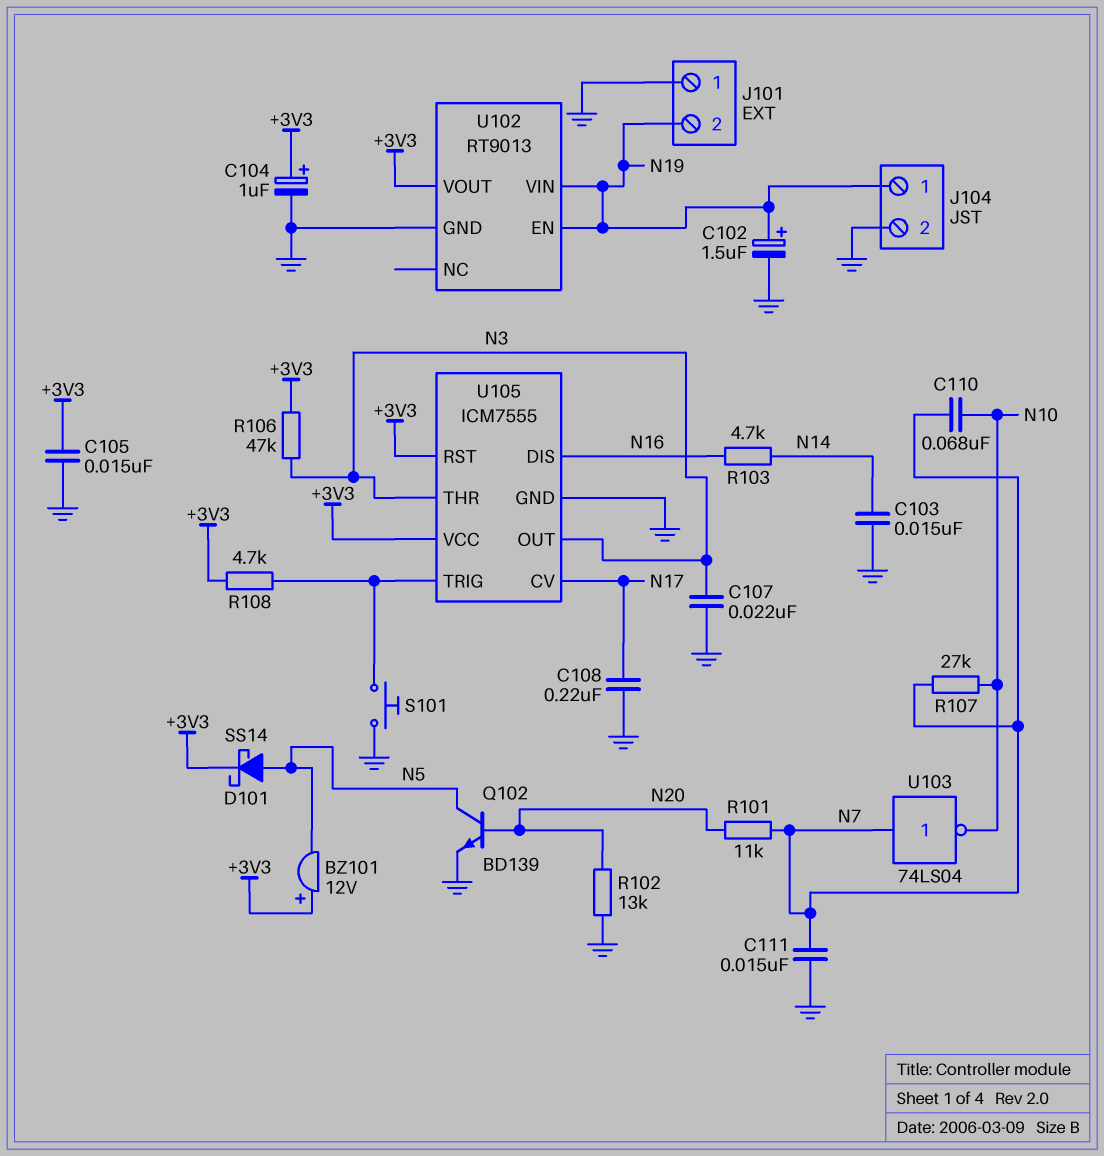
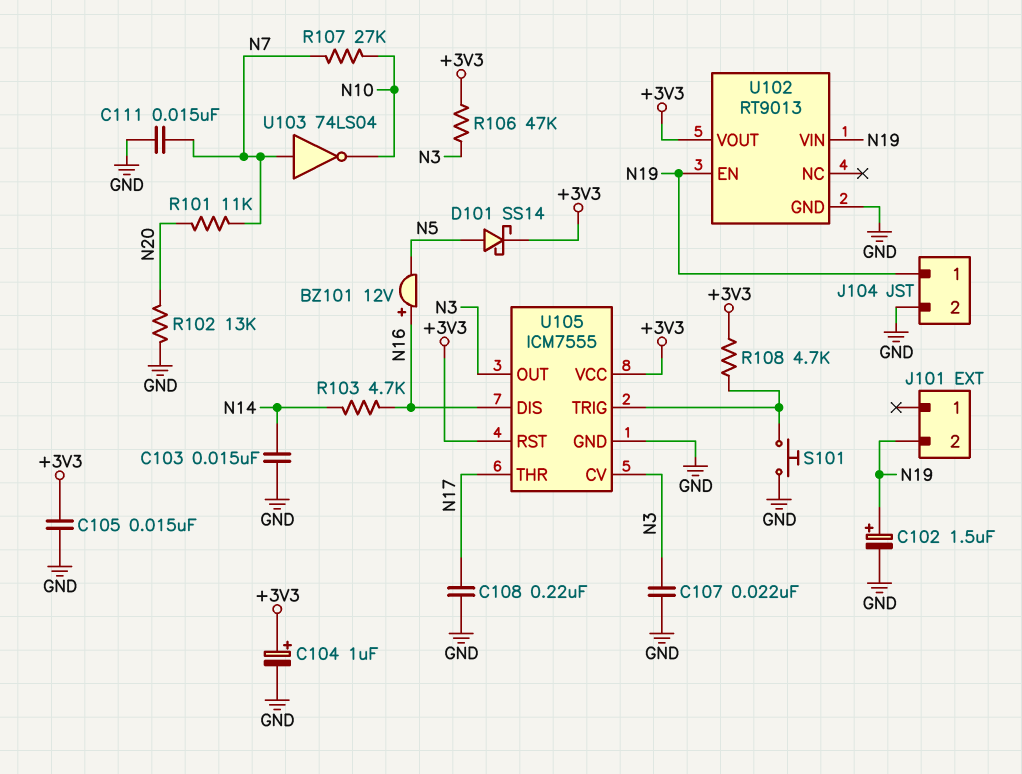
BZ101: buzzer 12V (plus +3V3, minus N5) -> buzzer 12V (plus N16, minus N5)
C110: 68nF (N7, N10) -> none
J101 pin 1: GND -> none
Q102: NPN BD139 (B N20, C N5, E GND) -> none
U105 pin CV: N17 -> N3
U105 pin THR: N3 -> N17

